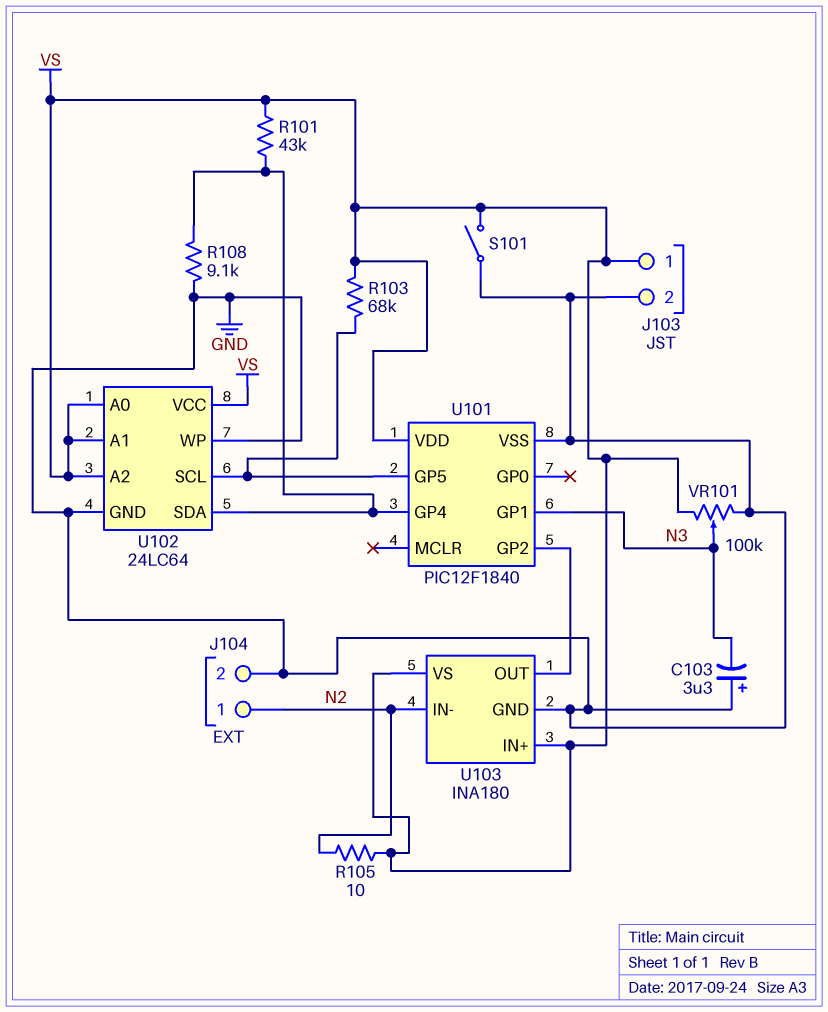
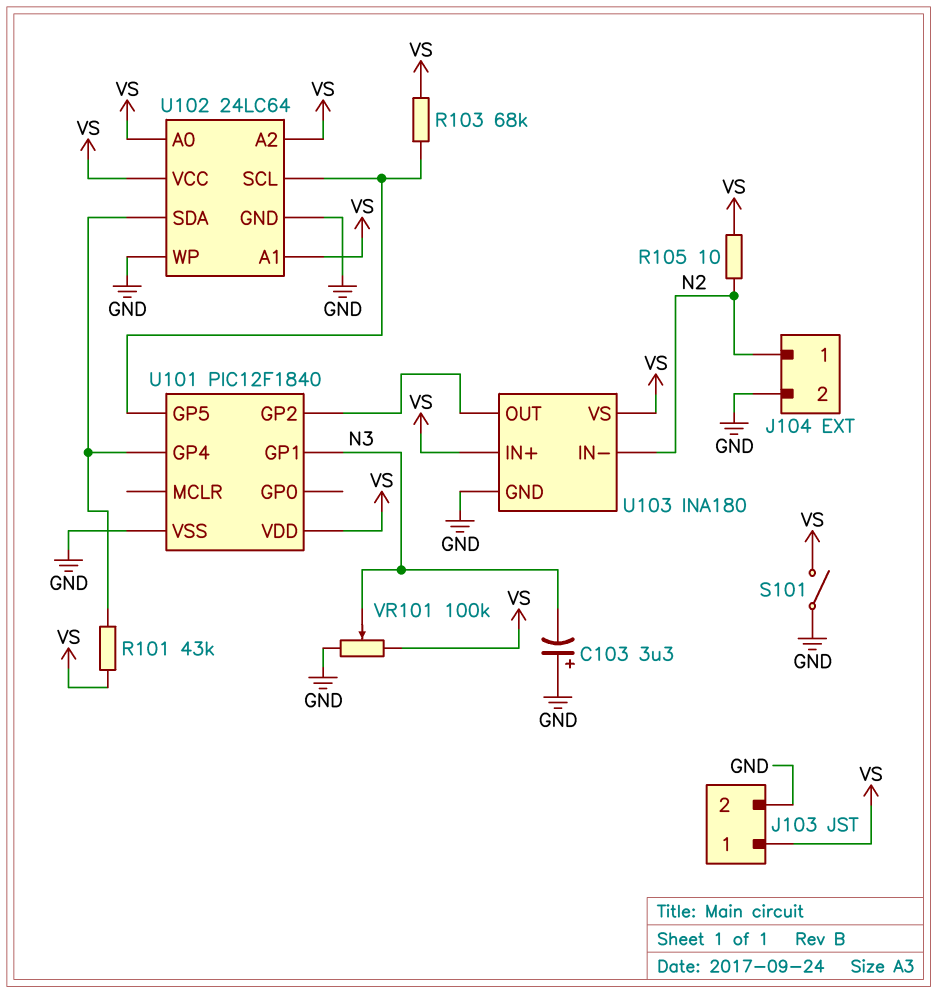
R108: 9.1k (GND, U101/GP4) -> none

